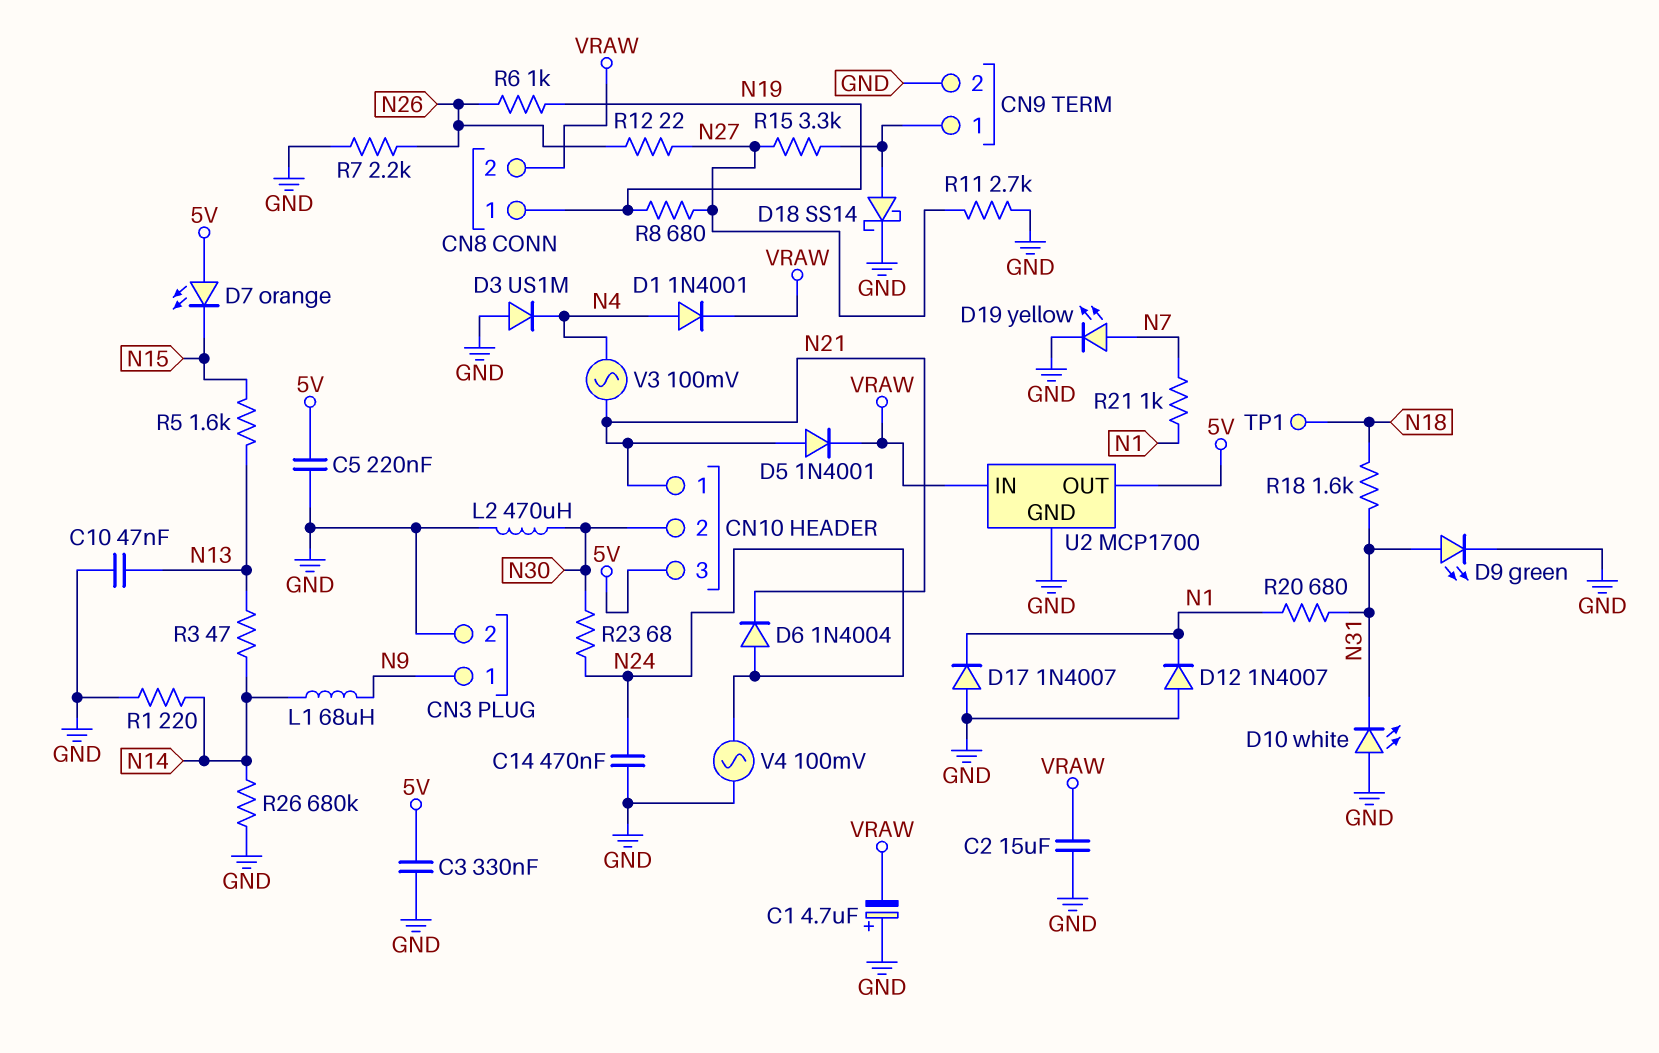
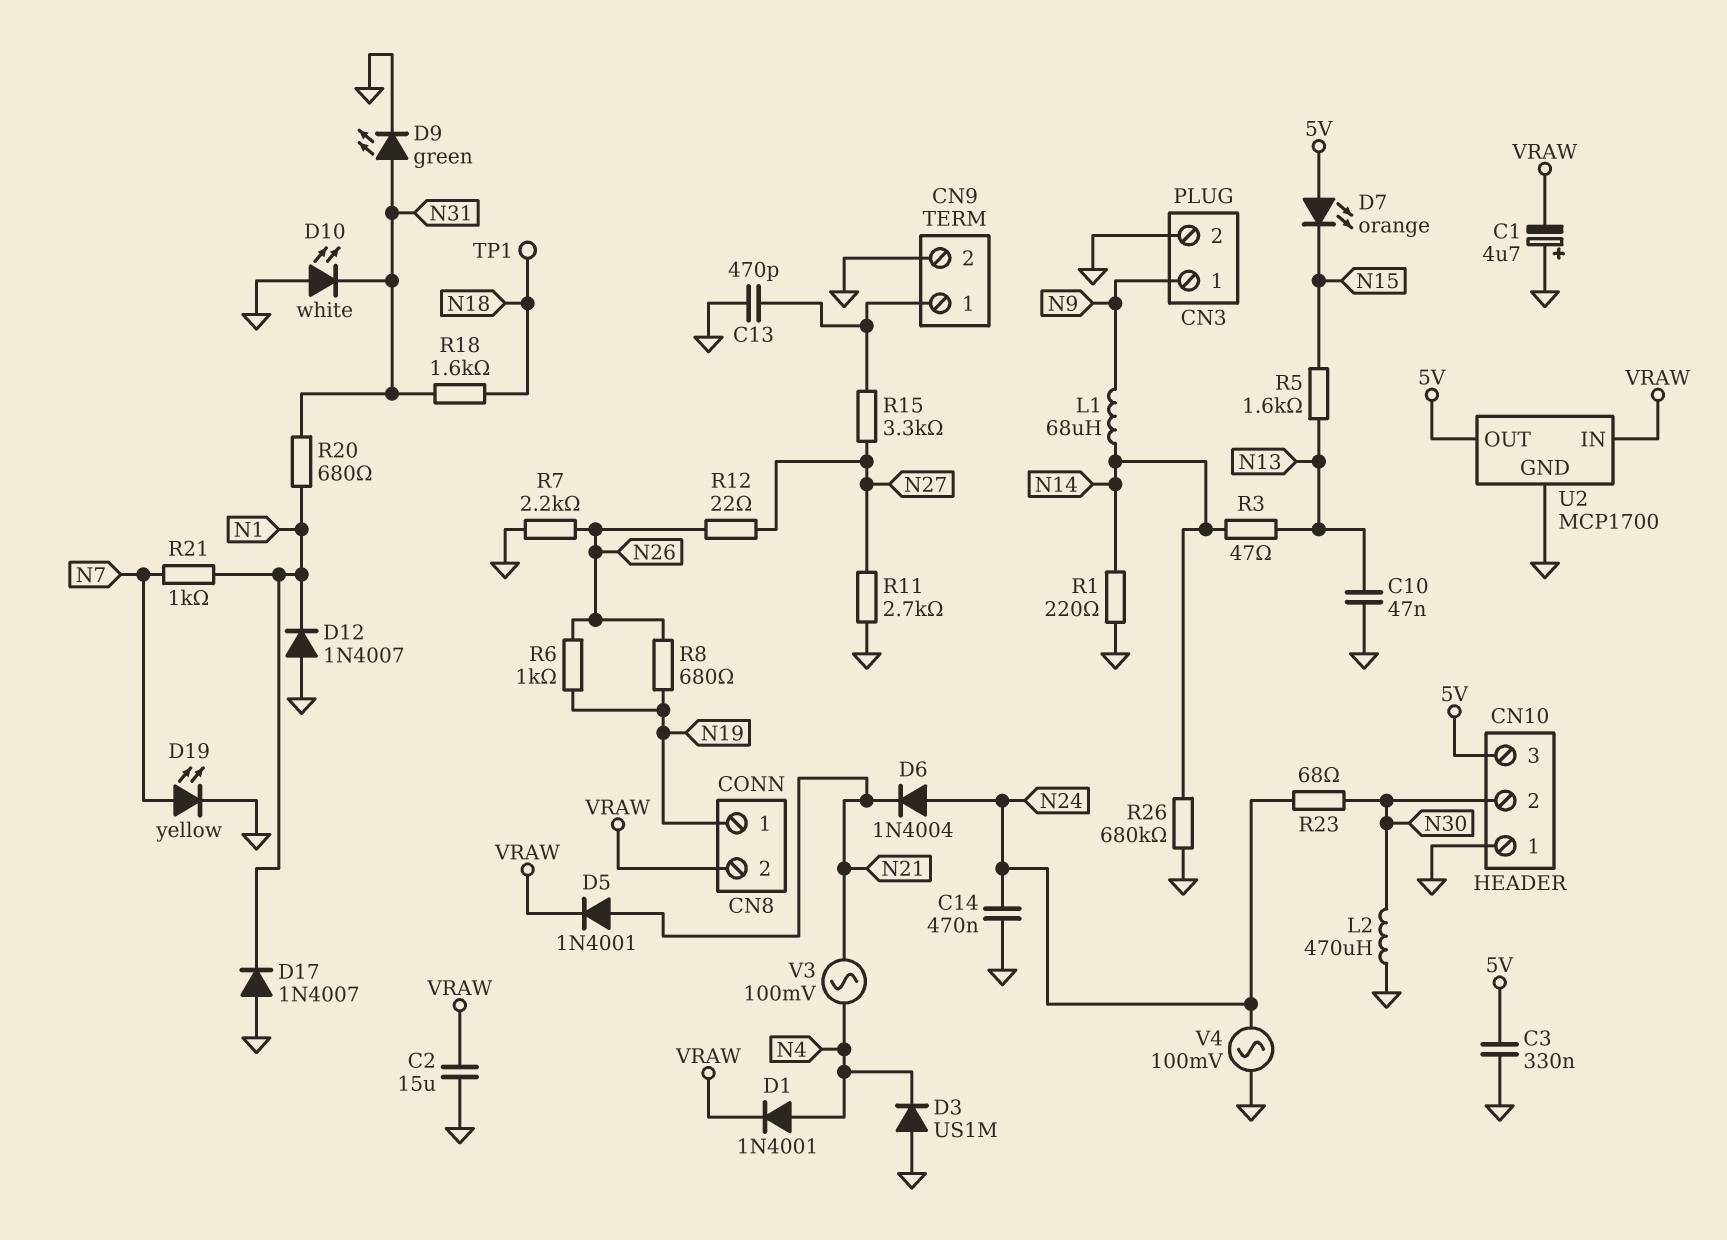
C5: 220nF (5V, GND) -> none
C13: none -> 470pF (CN9/1, GND)
CN10 pin 1: N21 -> GND
D18: schottky SS14 (A CN9/1, K GND) -> none
R8: 680 (N19, N27) -> 680 (N19, N26)

